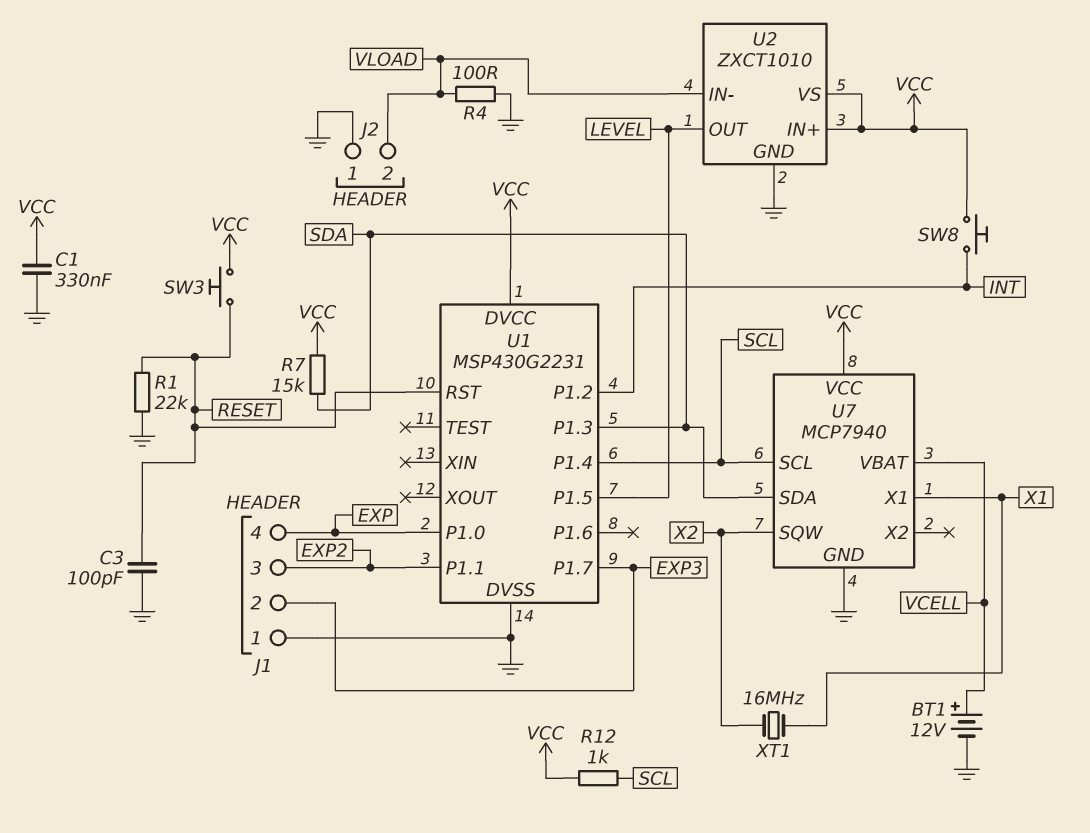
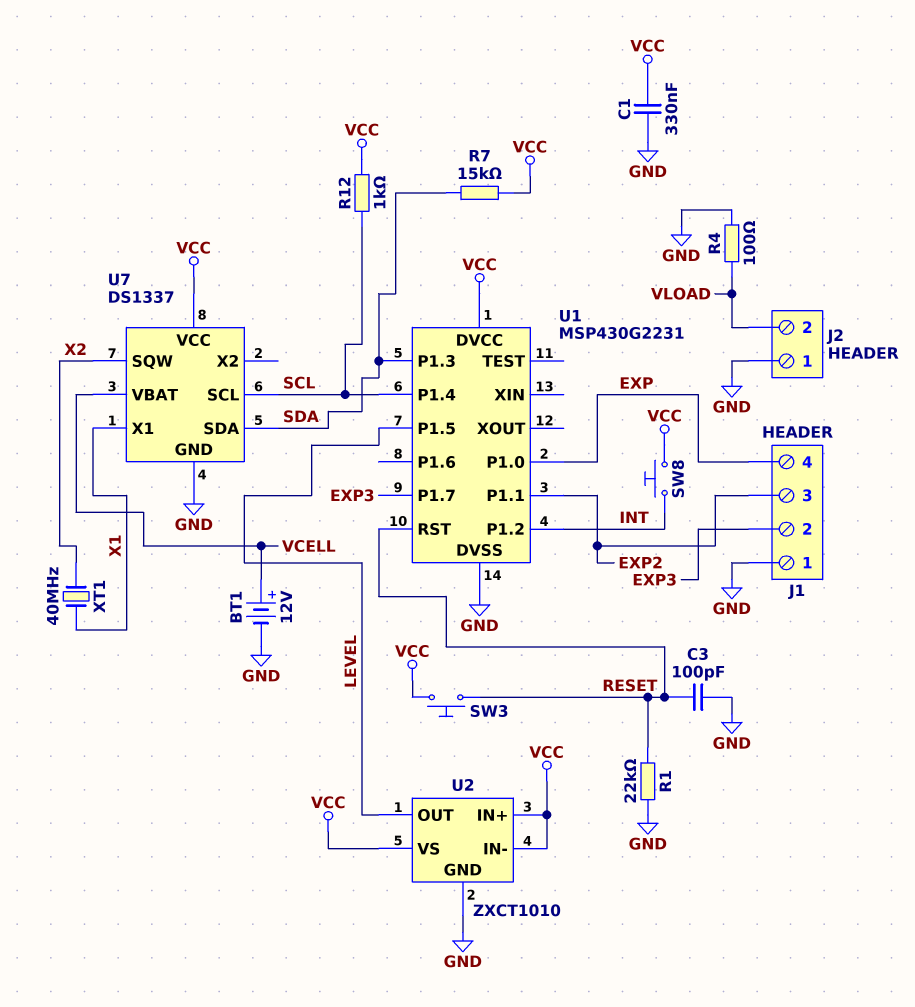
U2 pin IN-: VLOAD -> VCC
U7: MCP7940 -> DS1337
XT1: 16MHz (X1, X2) -> 40MHz (X1, X2)

